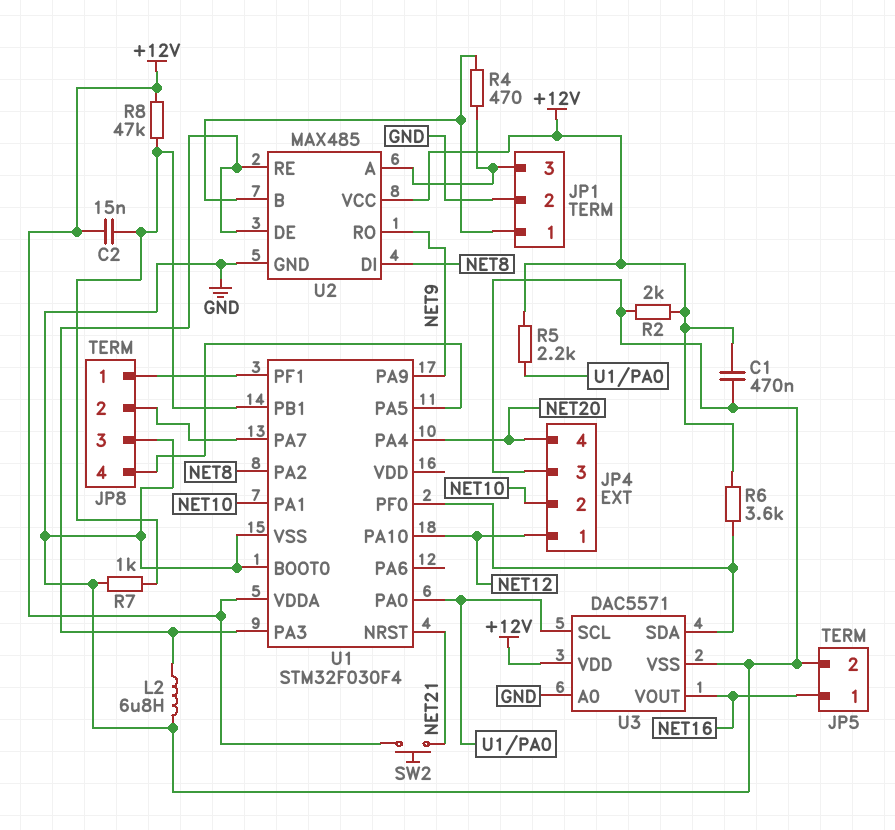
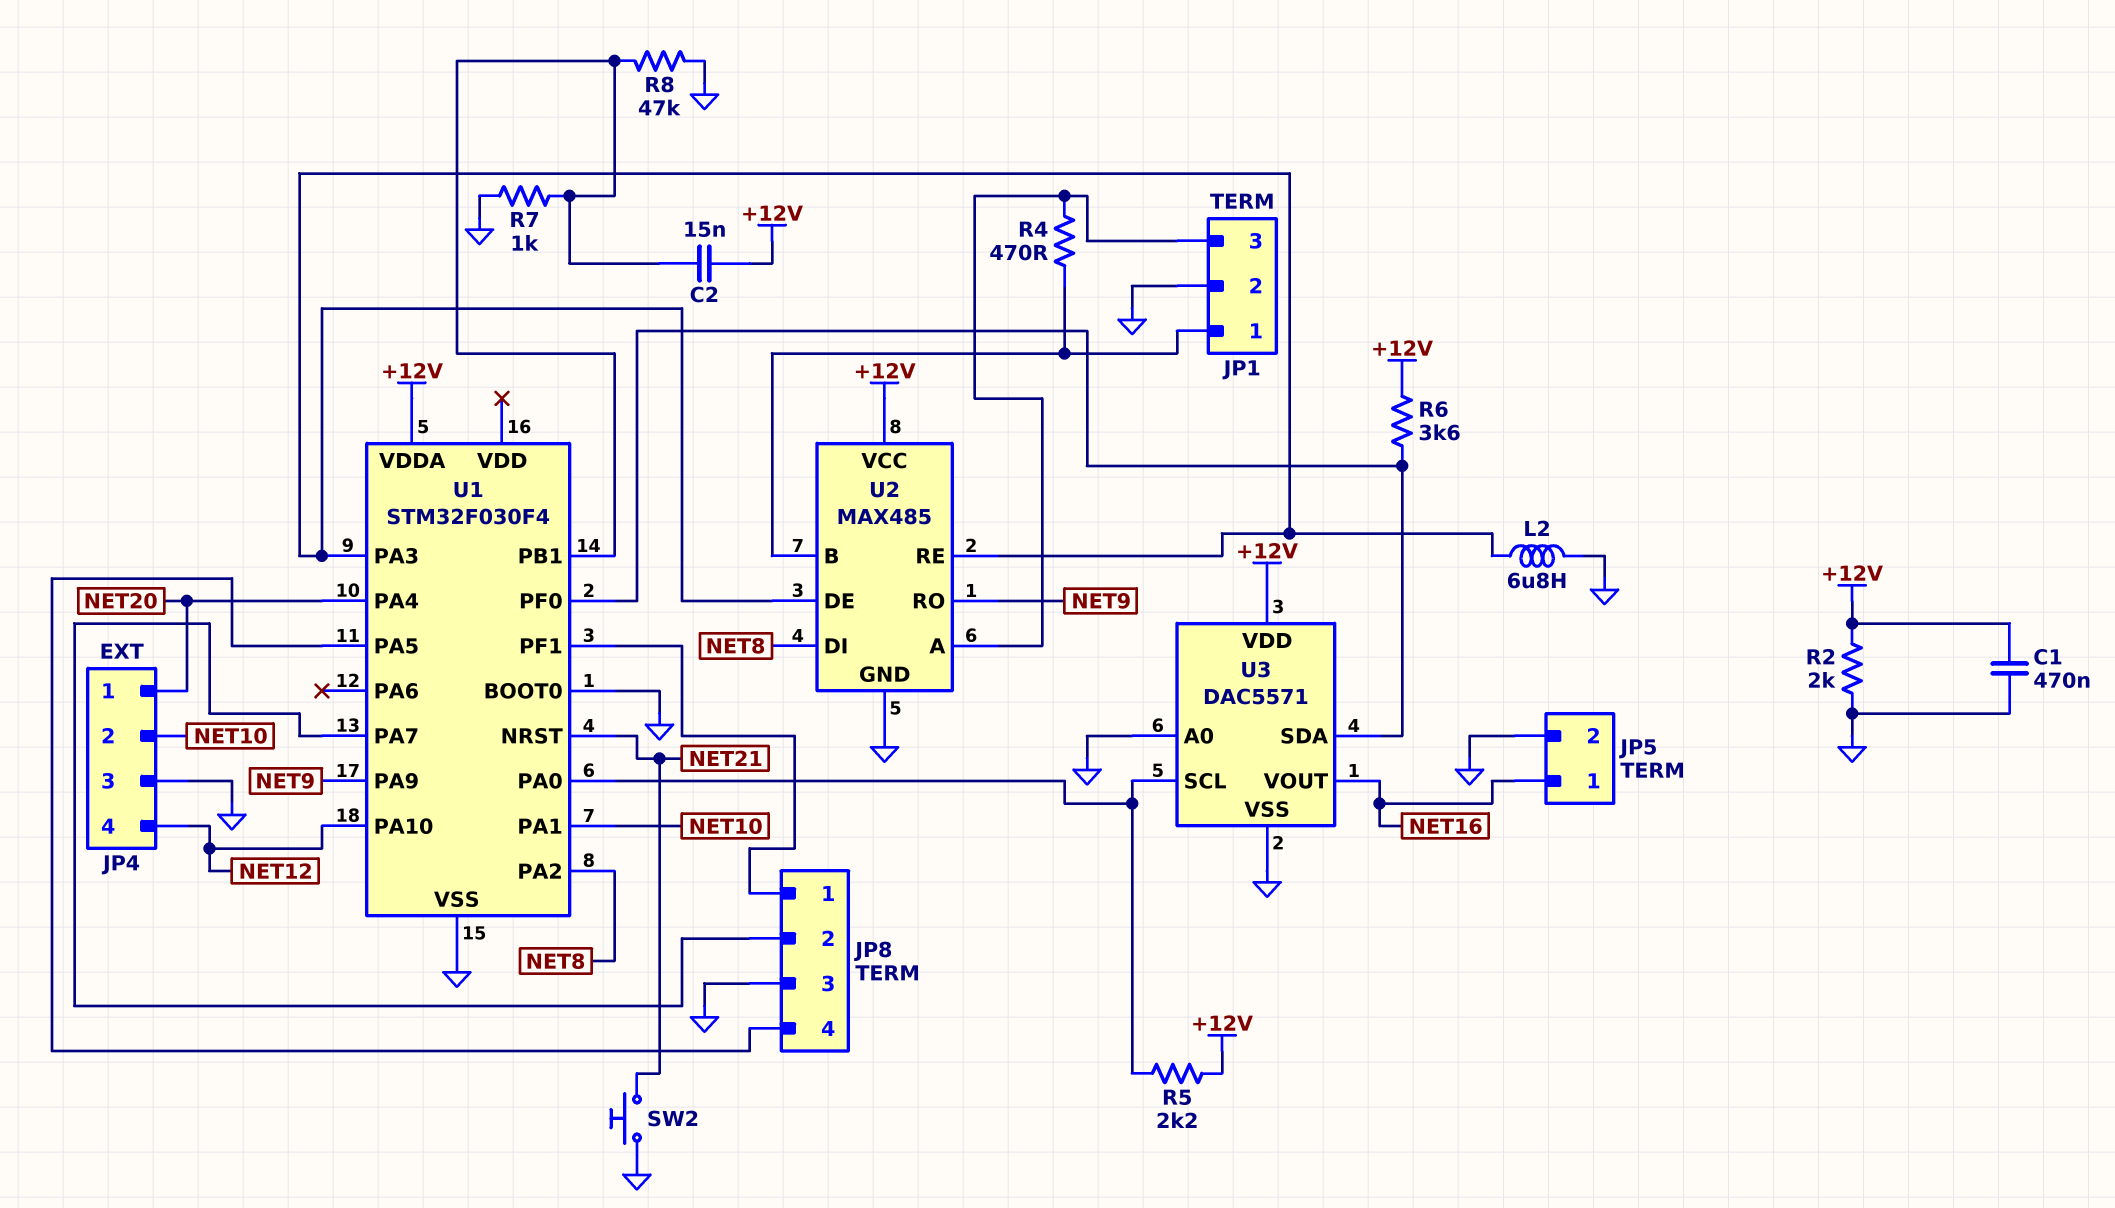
JP4 pin 1: NET12 -> NET20
JP4 pin 4: NET20 -> NET12
R8: 47k (+12V, U1/PB1) -> 47k (GND, U1/PB1)
SW2: button (+12V, NET21) -> button (GND, NET21)

